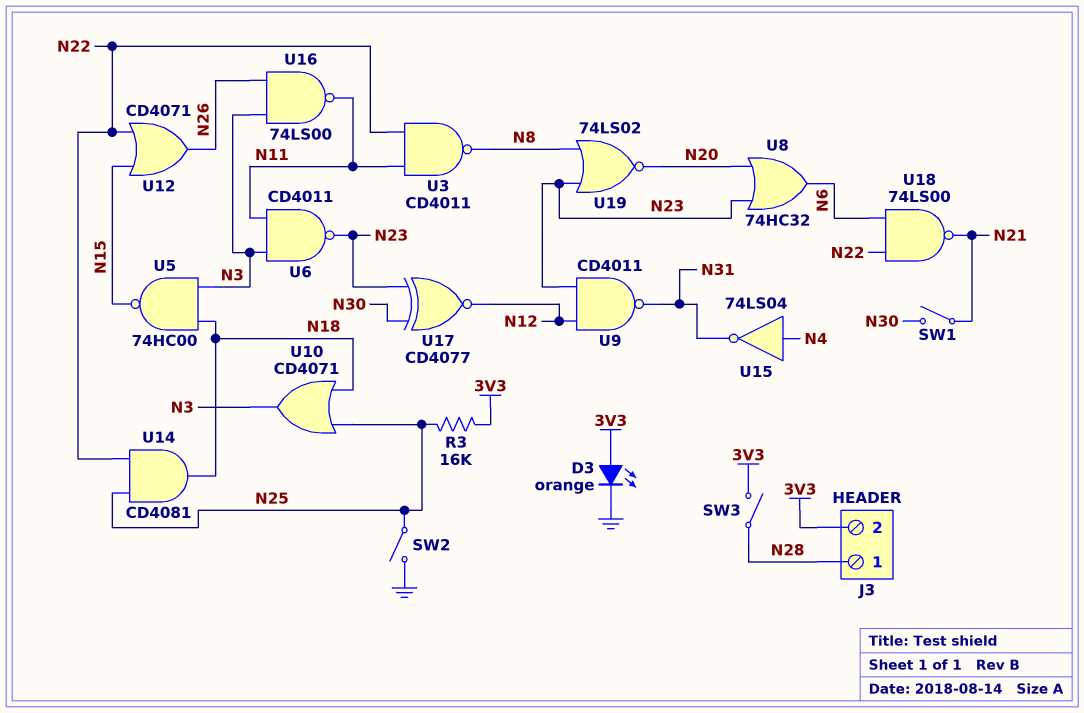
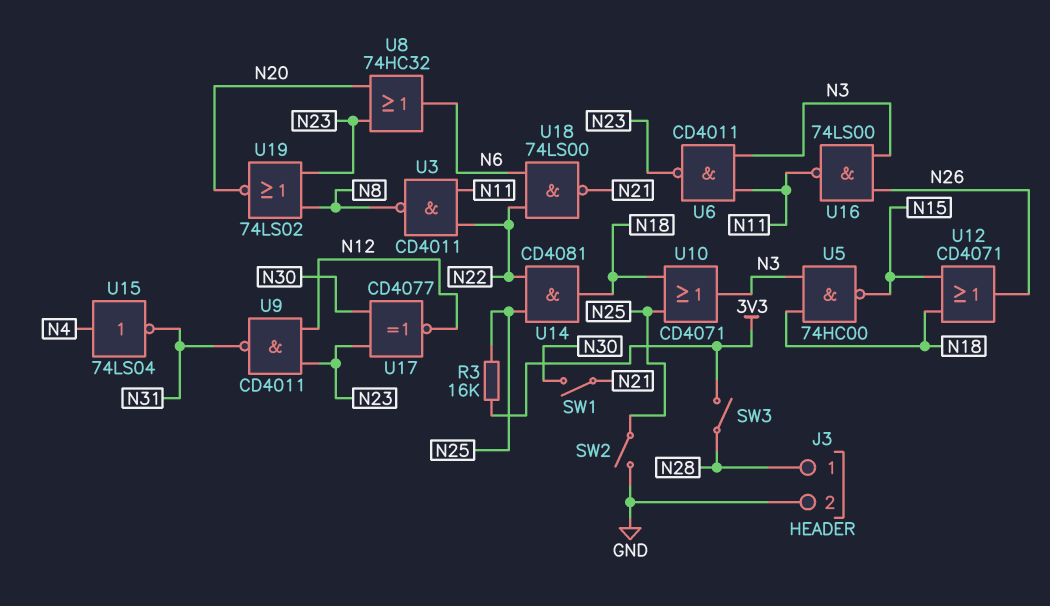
D3: LED orange (A 3V3, K GND) -> none
J3 pin 2: 3V3 -> GND
U12: OR CD4071 (in N15, in N22, out N26) -> OR CD4071 (in N15, in N18, out N26)

